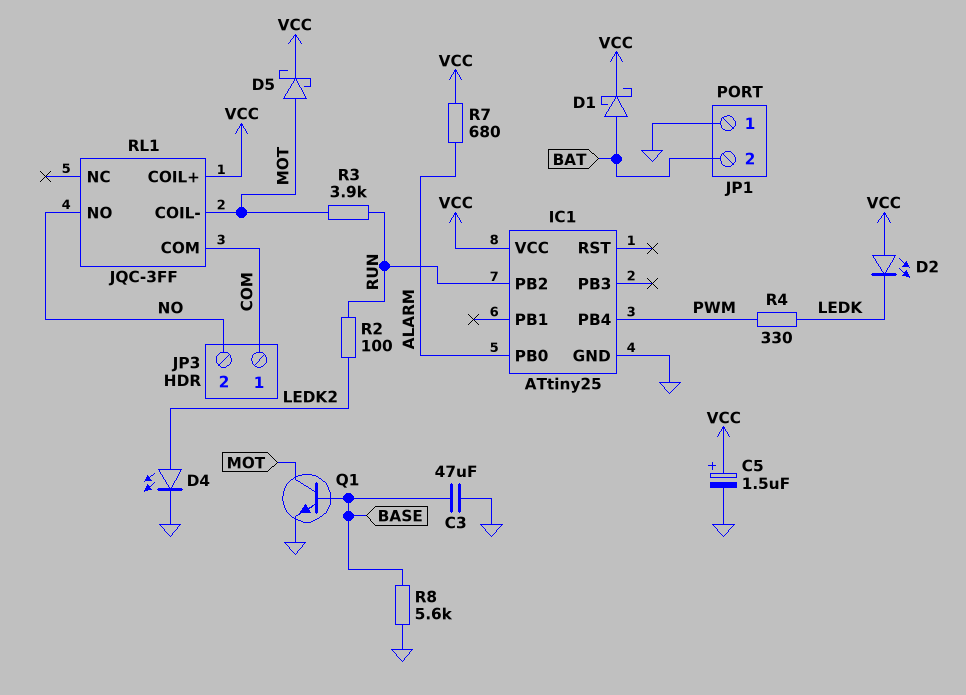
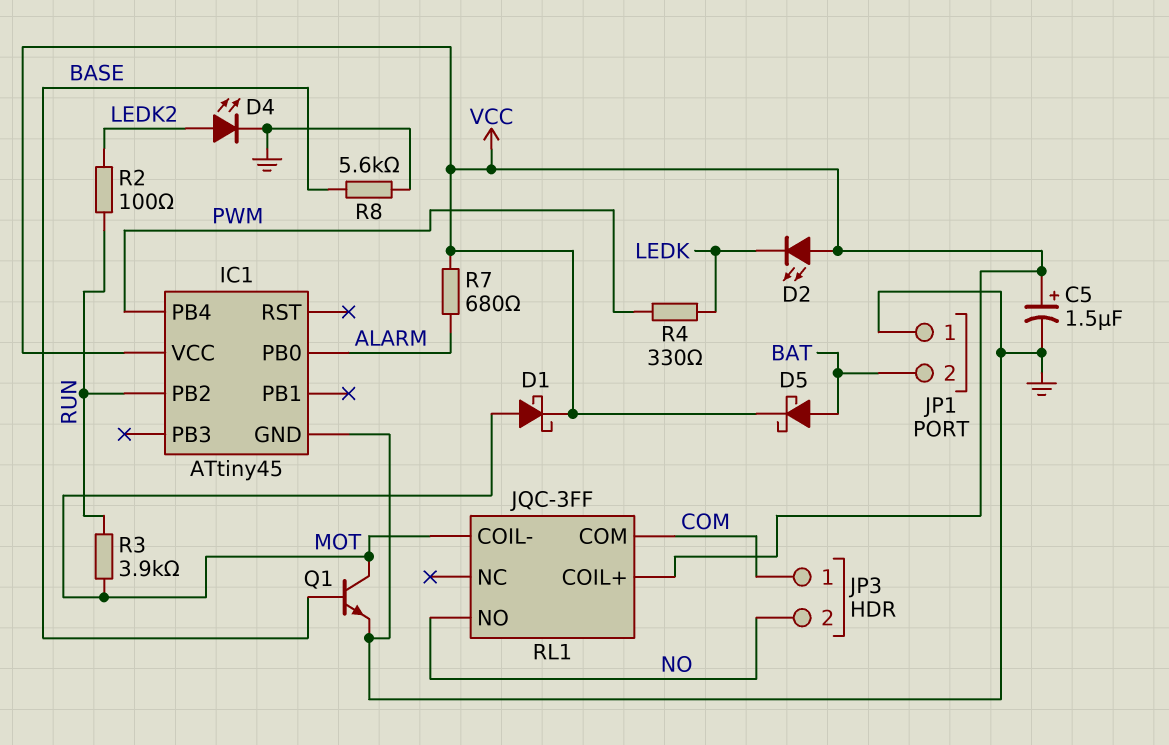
C3: 47uF (BASE, GND) -> none
D1: schottky (A BAT, K VCC) -> schottky (A MOT, K VCC)
D5: schottky (A MOT, K VCC) -> schottky (A BAT, K VCC)
IC1: ATtiny25 -> ATtiny45

